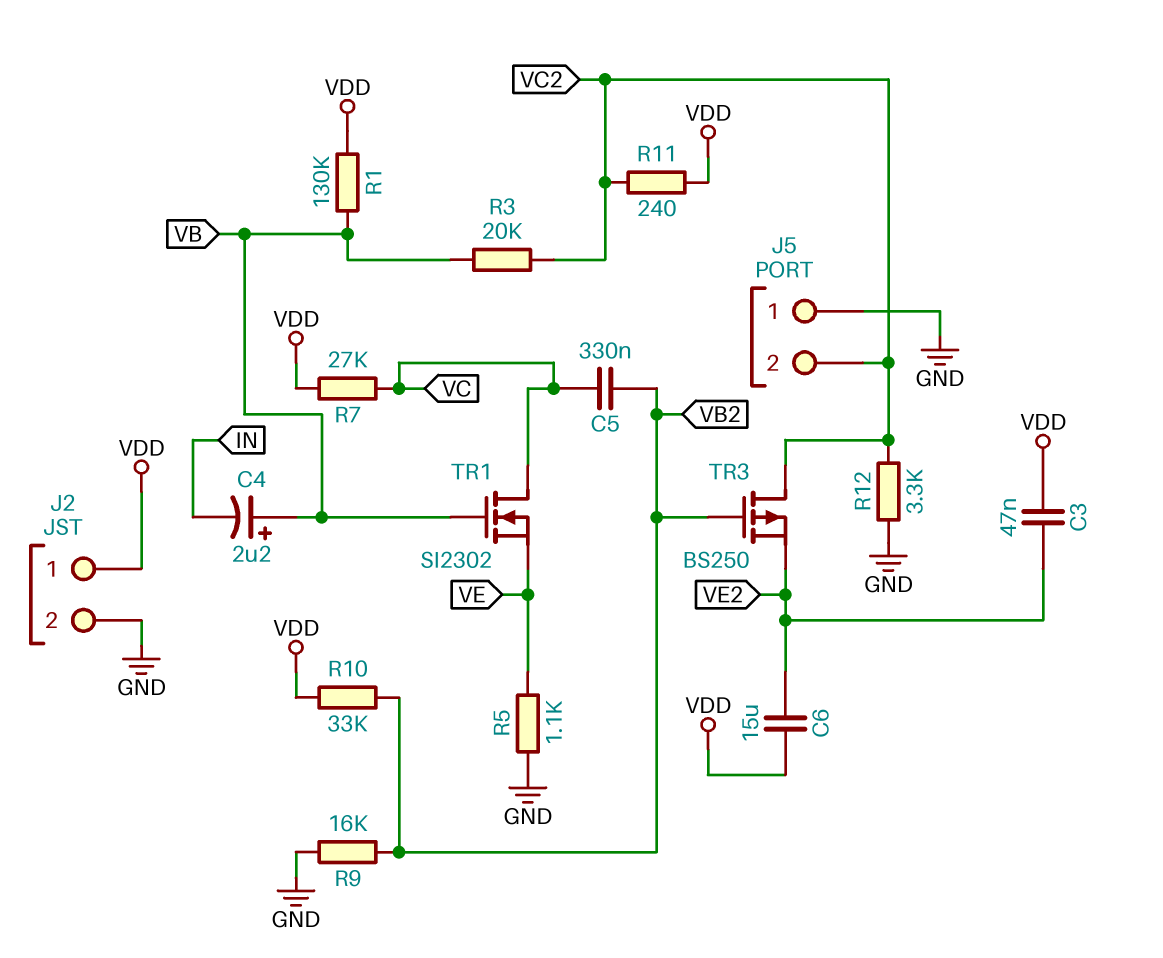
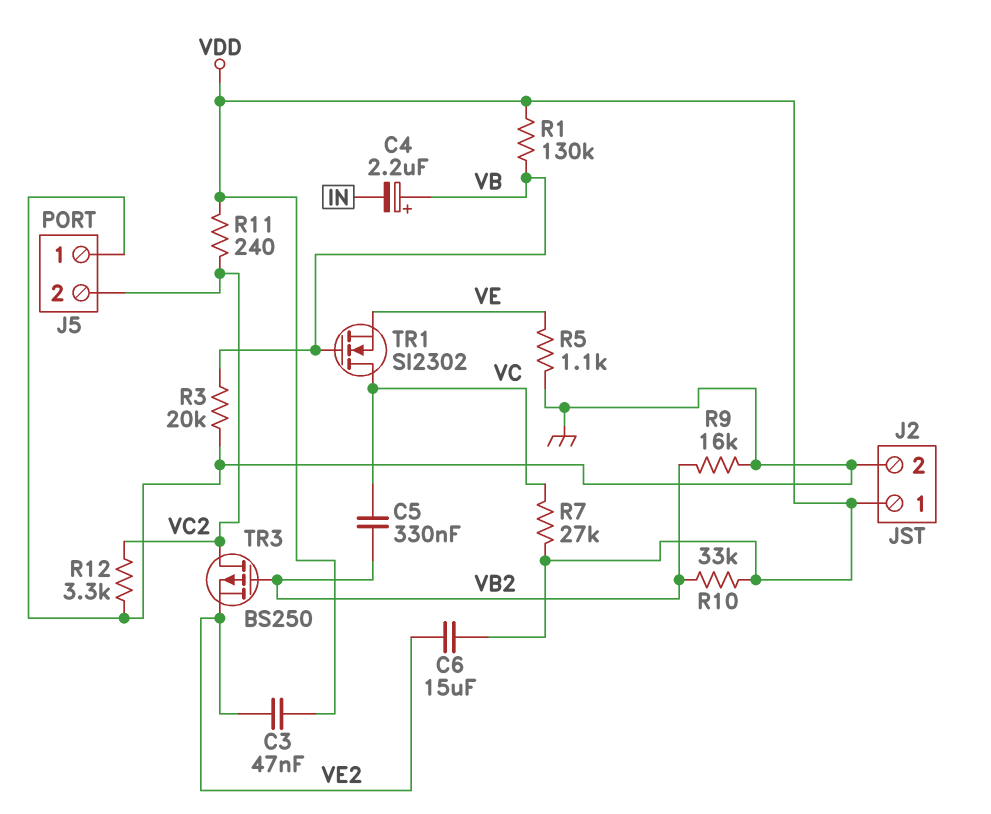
R3: 20k (VB, VC2) -> 20k (GND, VB)

